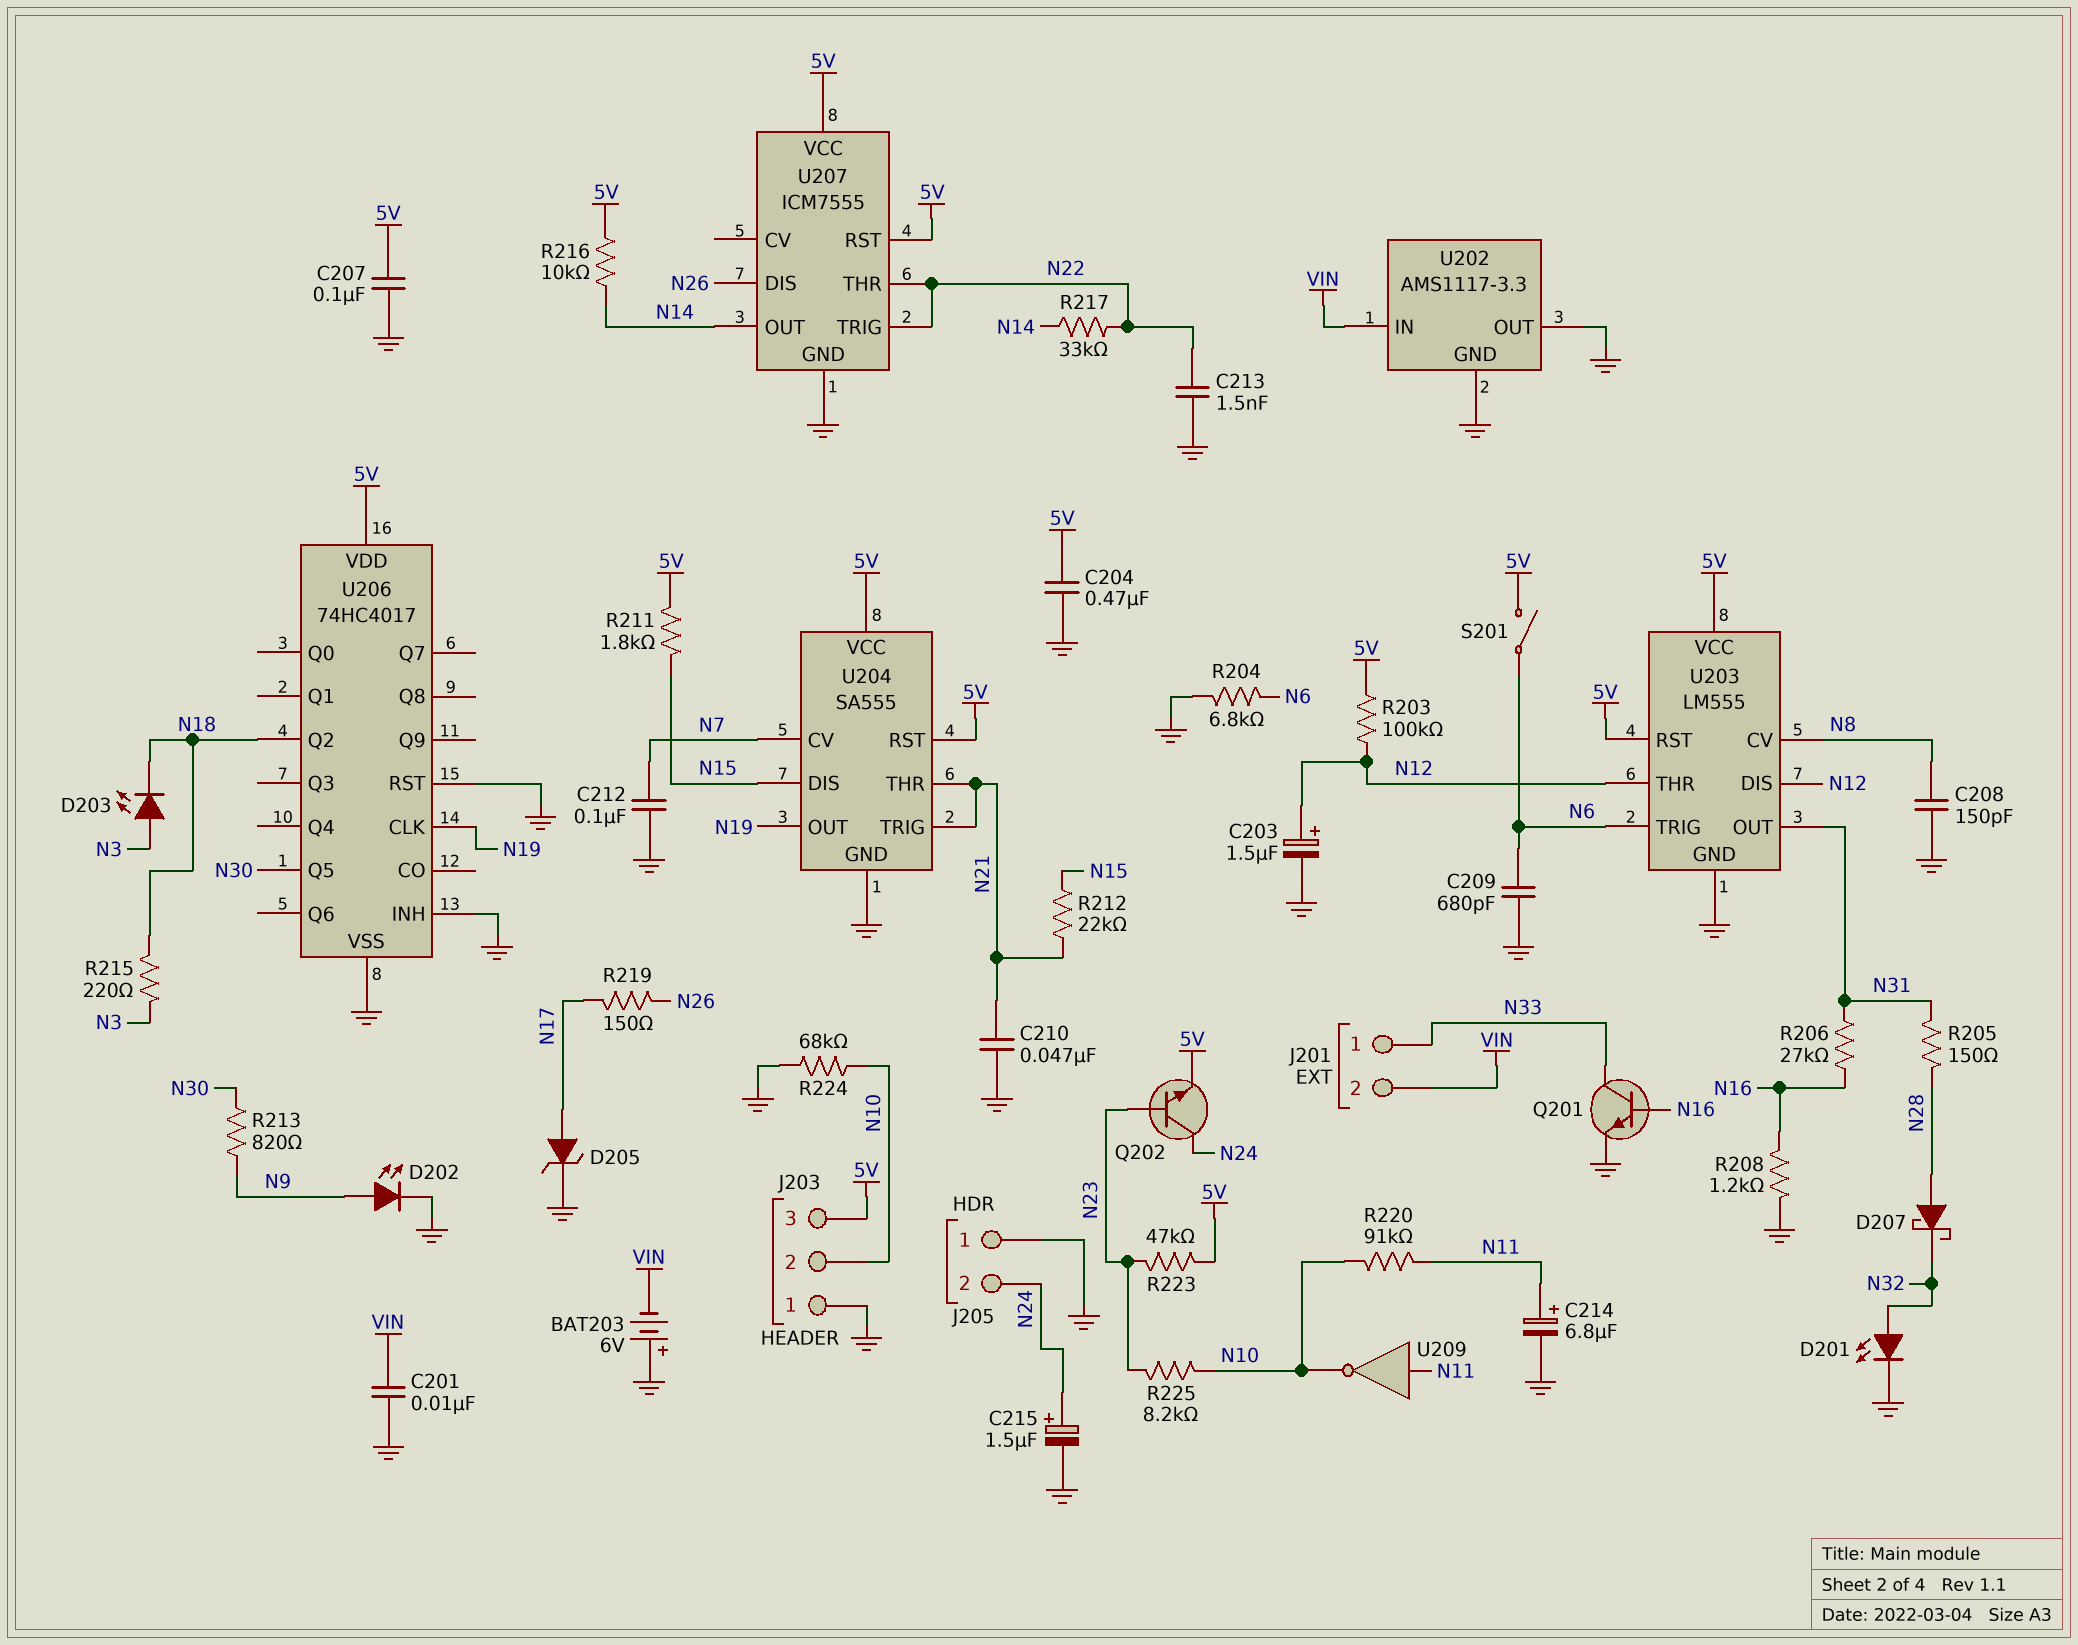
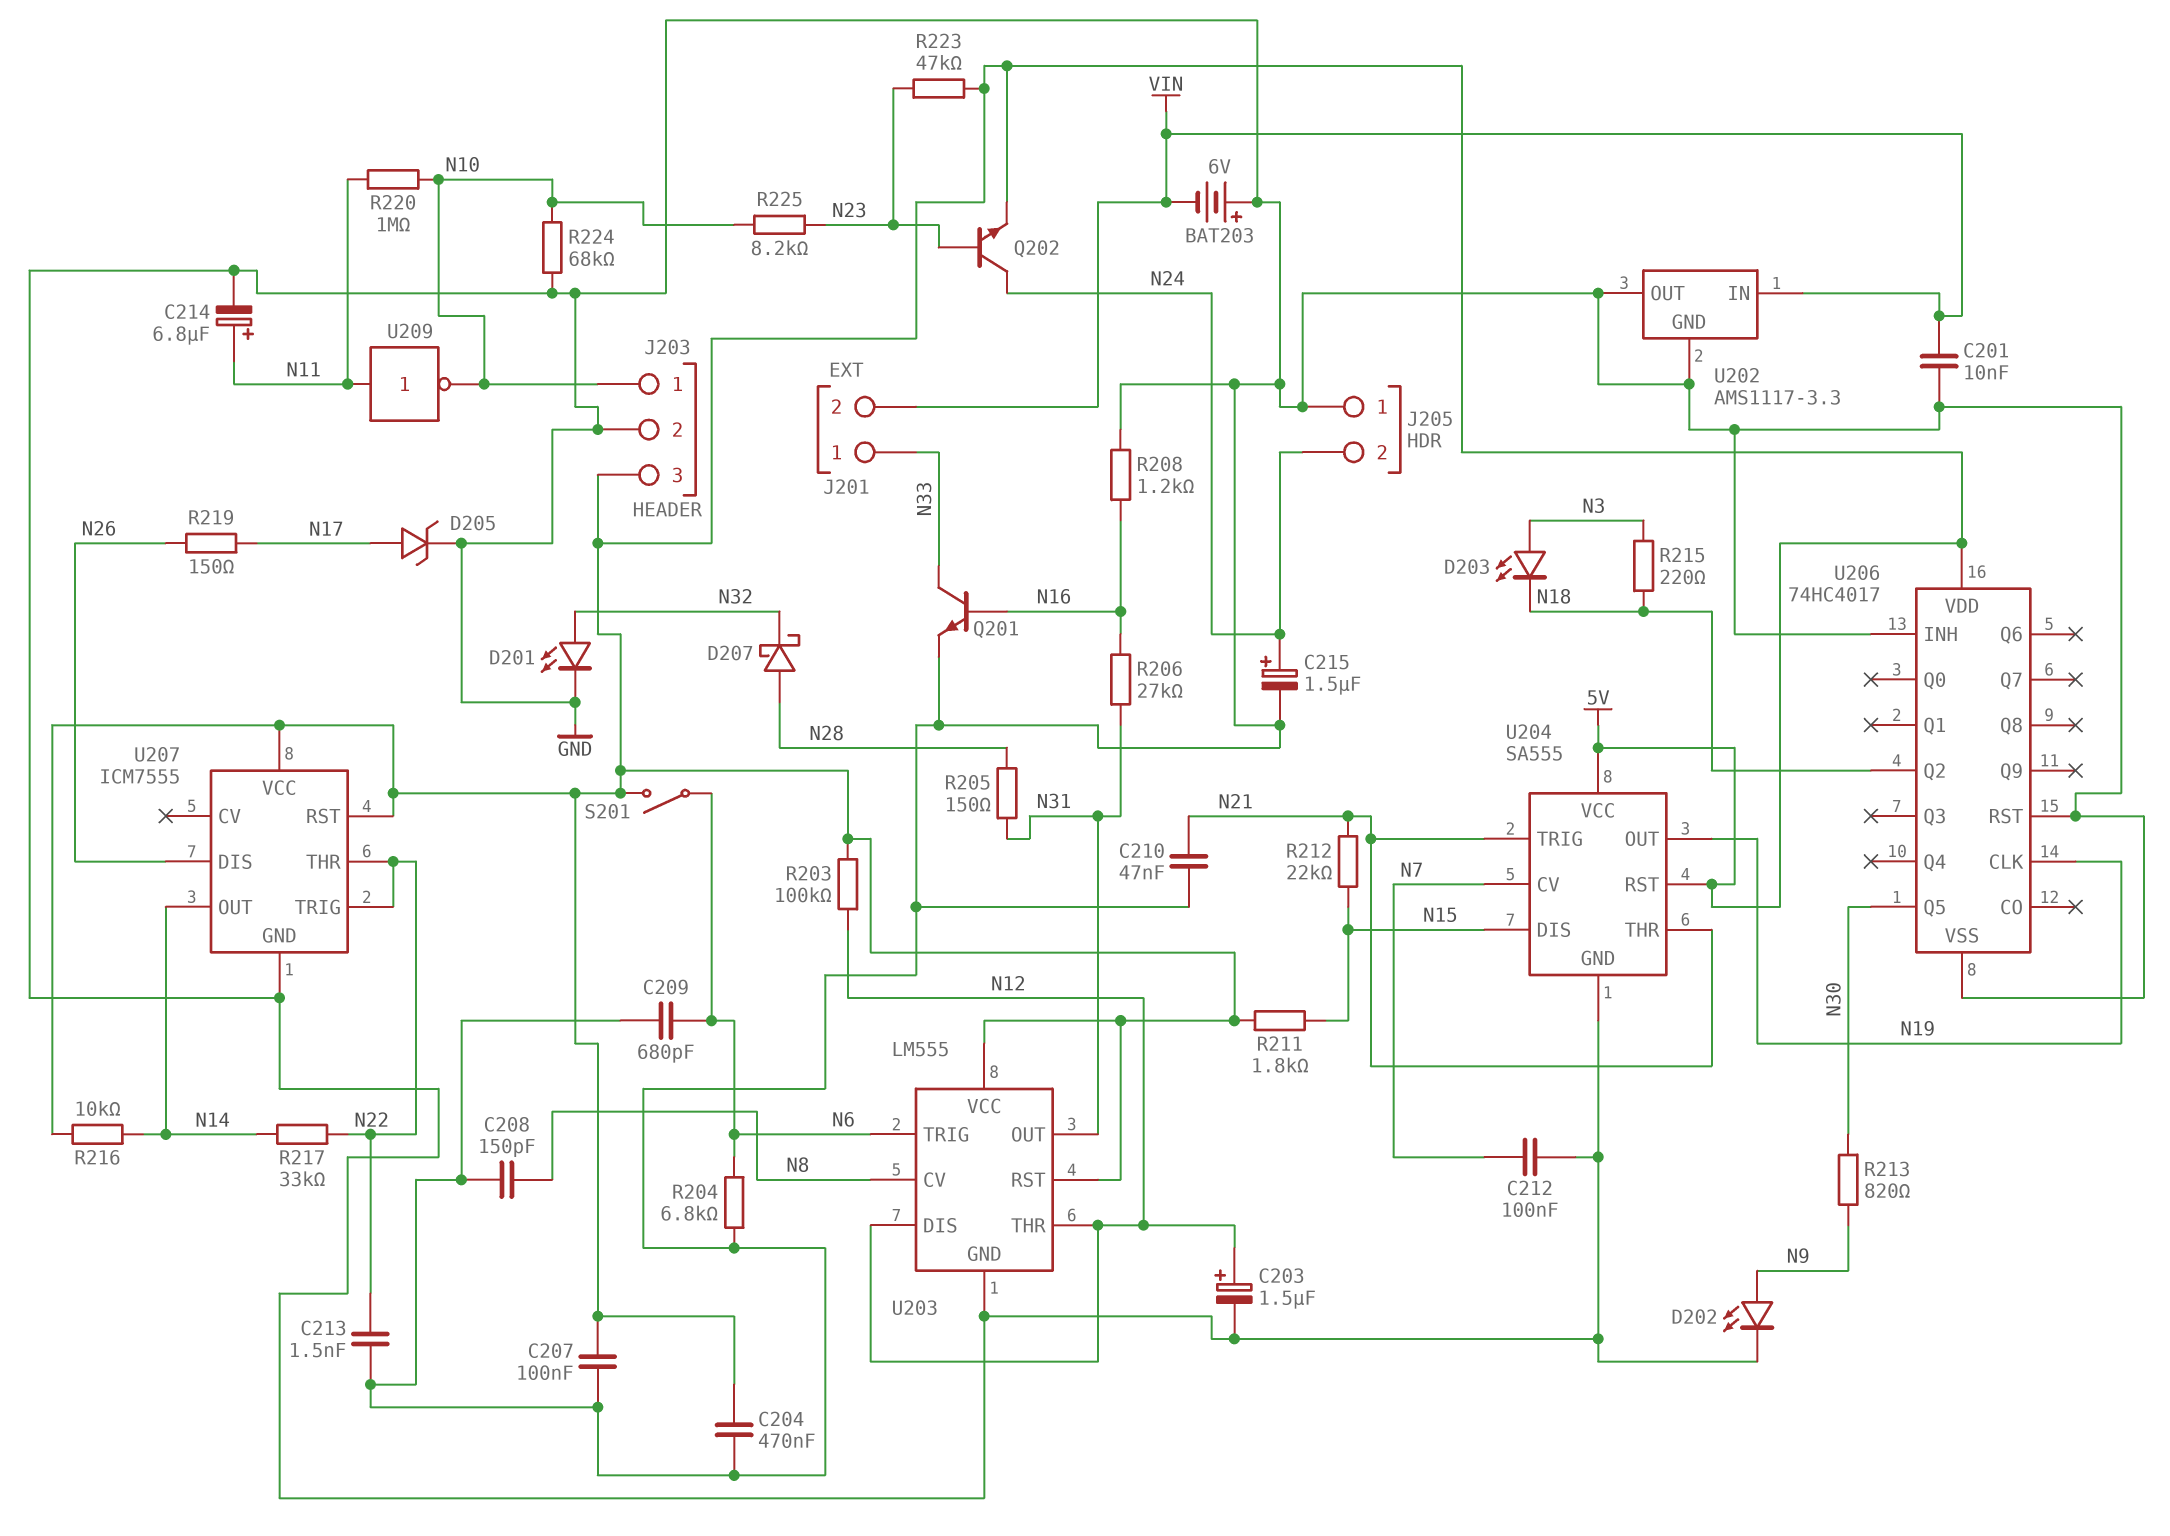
J203 pin 1: GND -> N10
J203 pin 2: N10 -> GND
R220: 91k (N10, N11) -> 1M (N10, N11)

